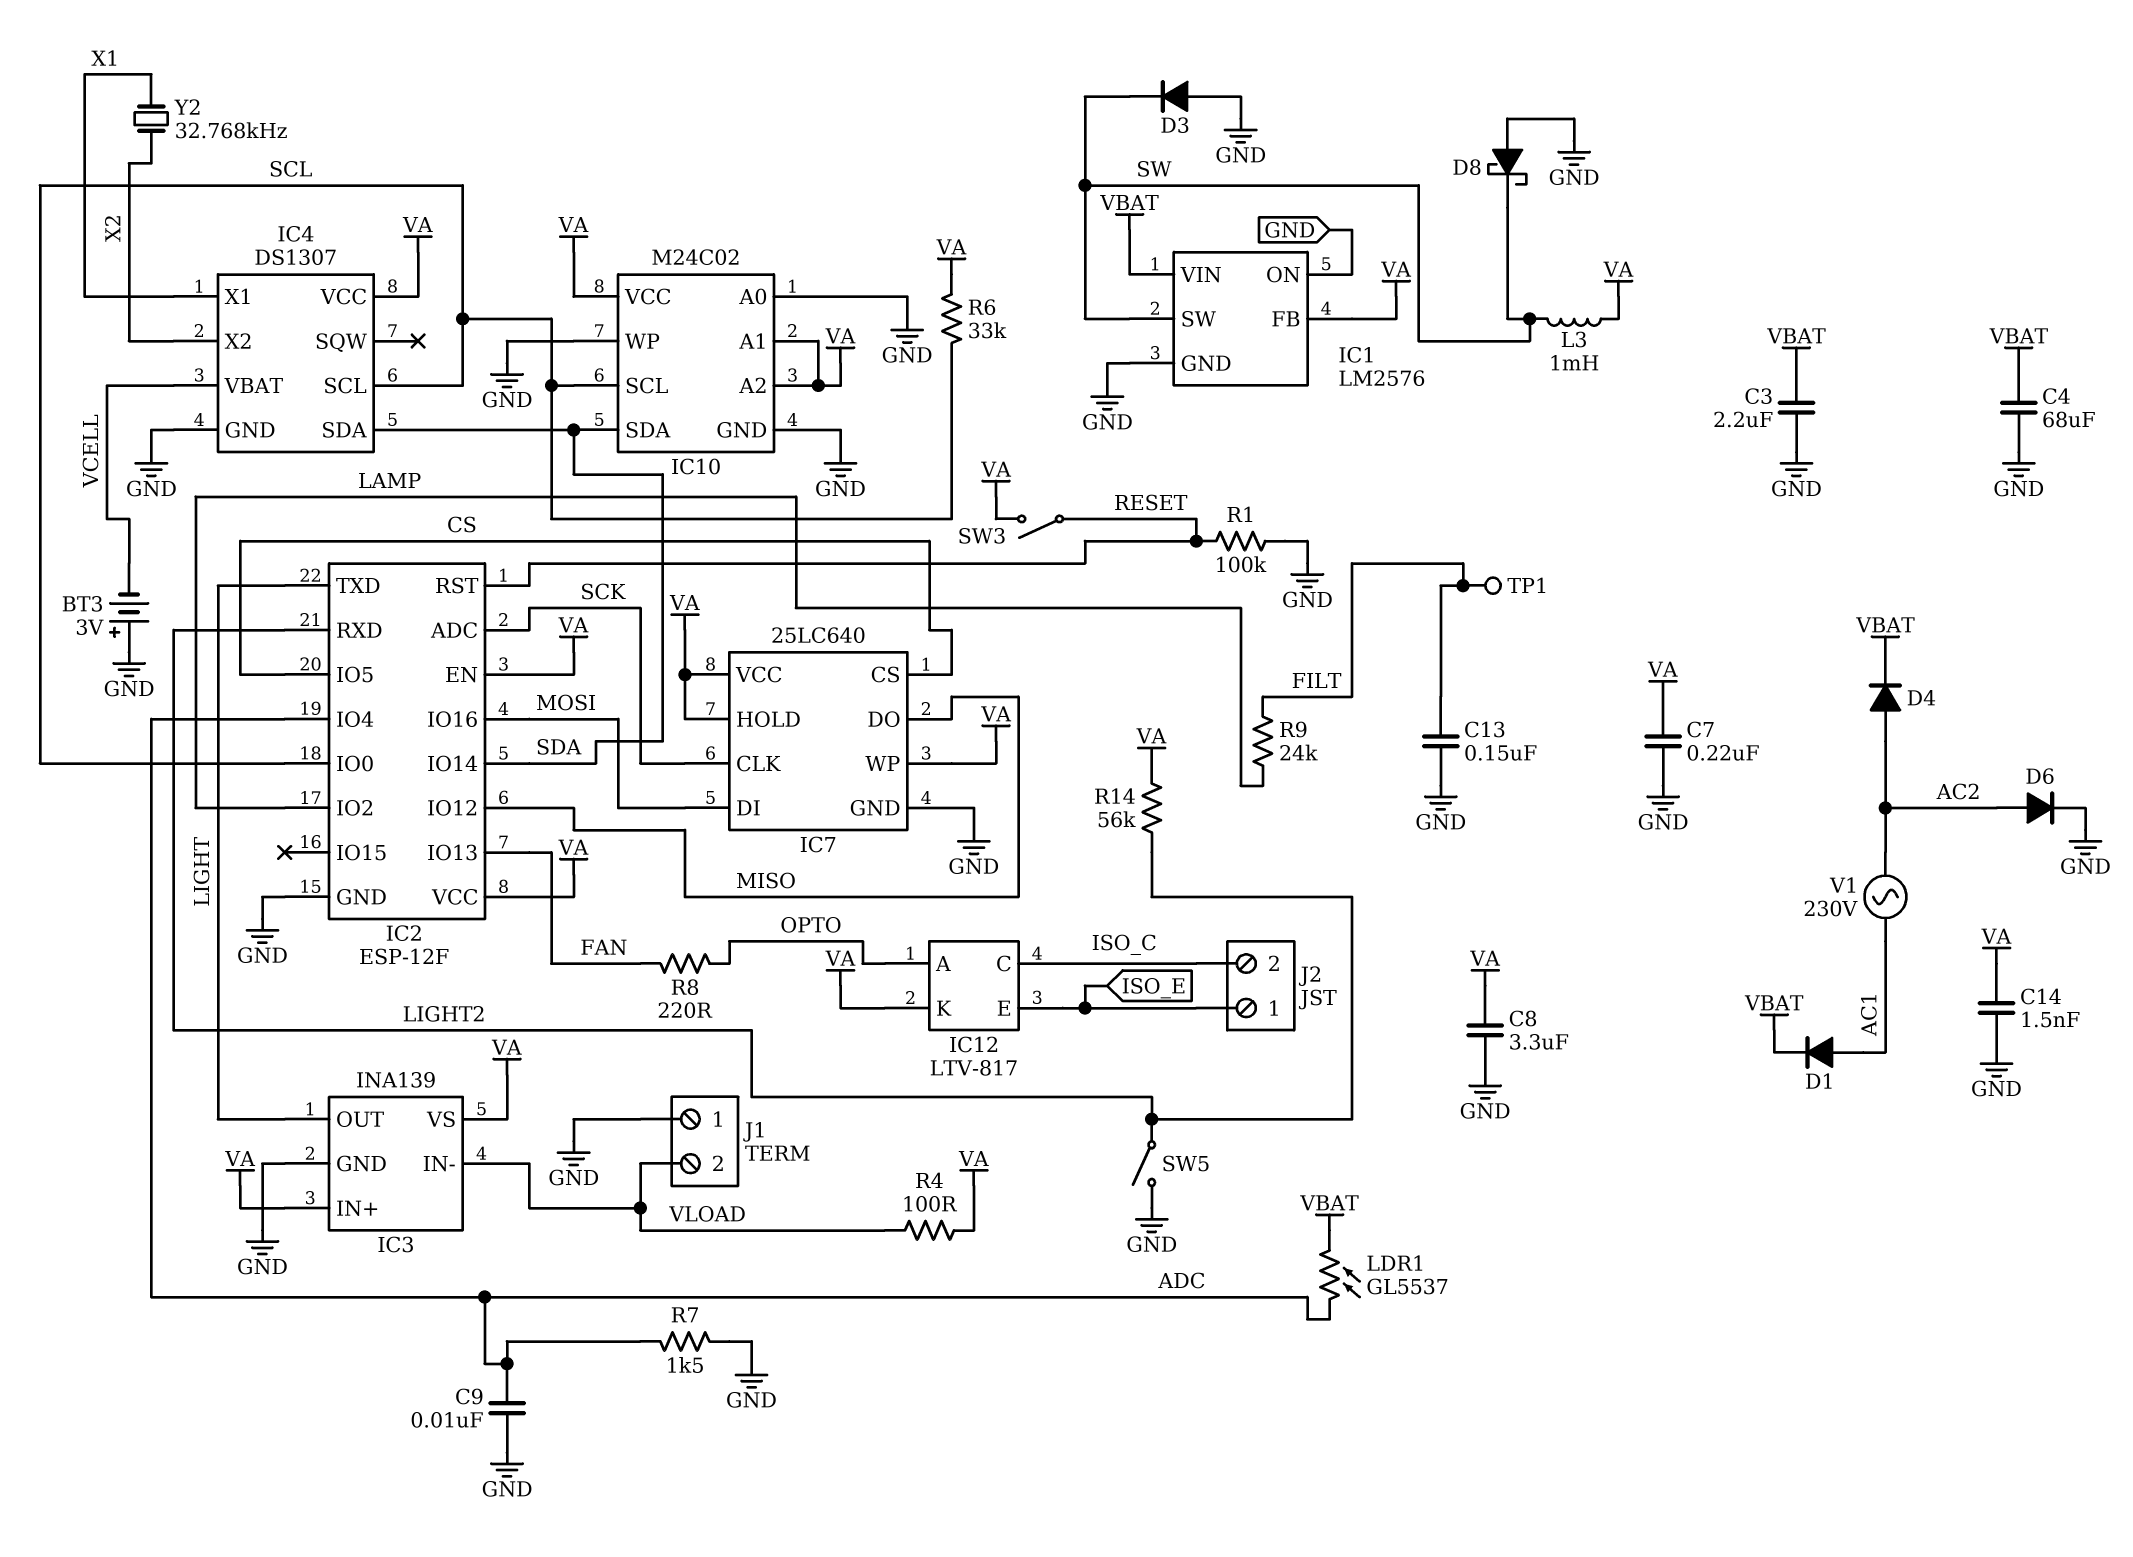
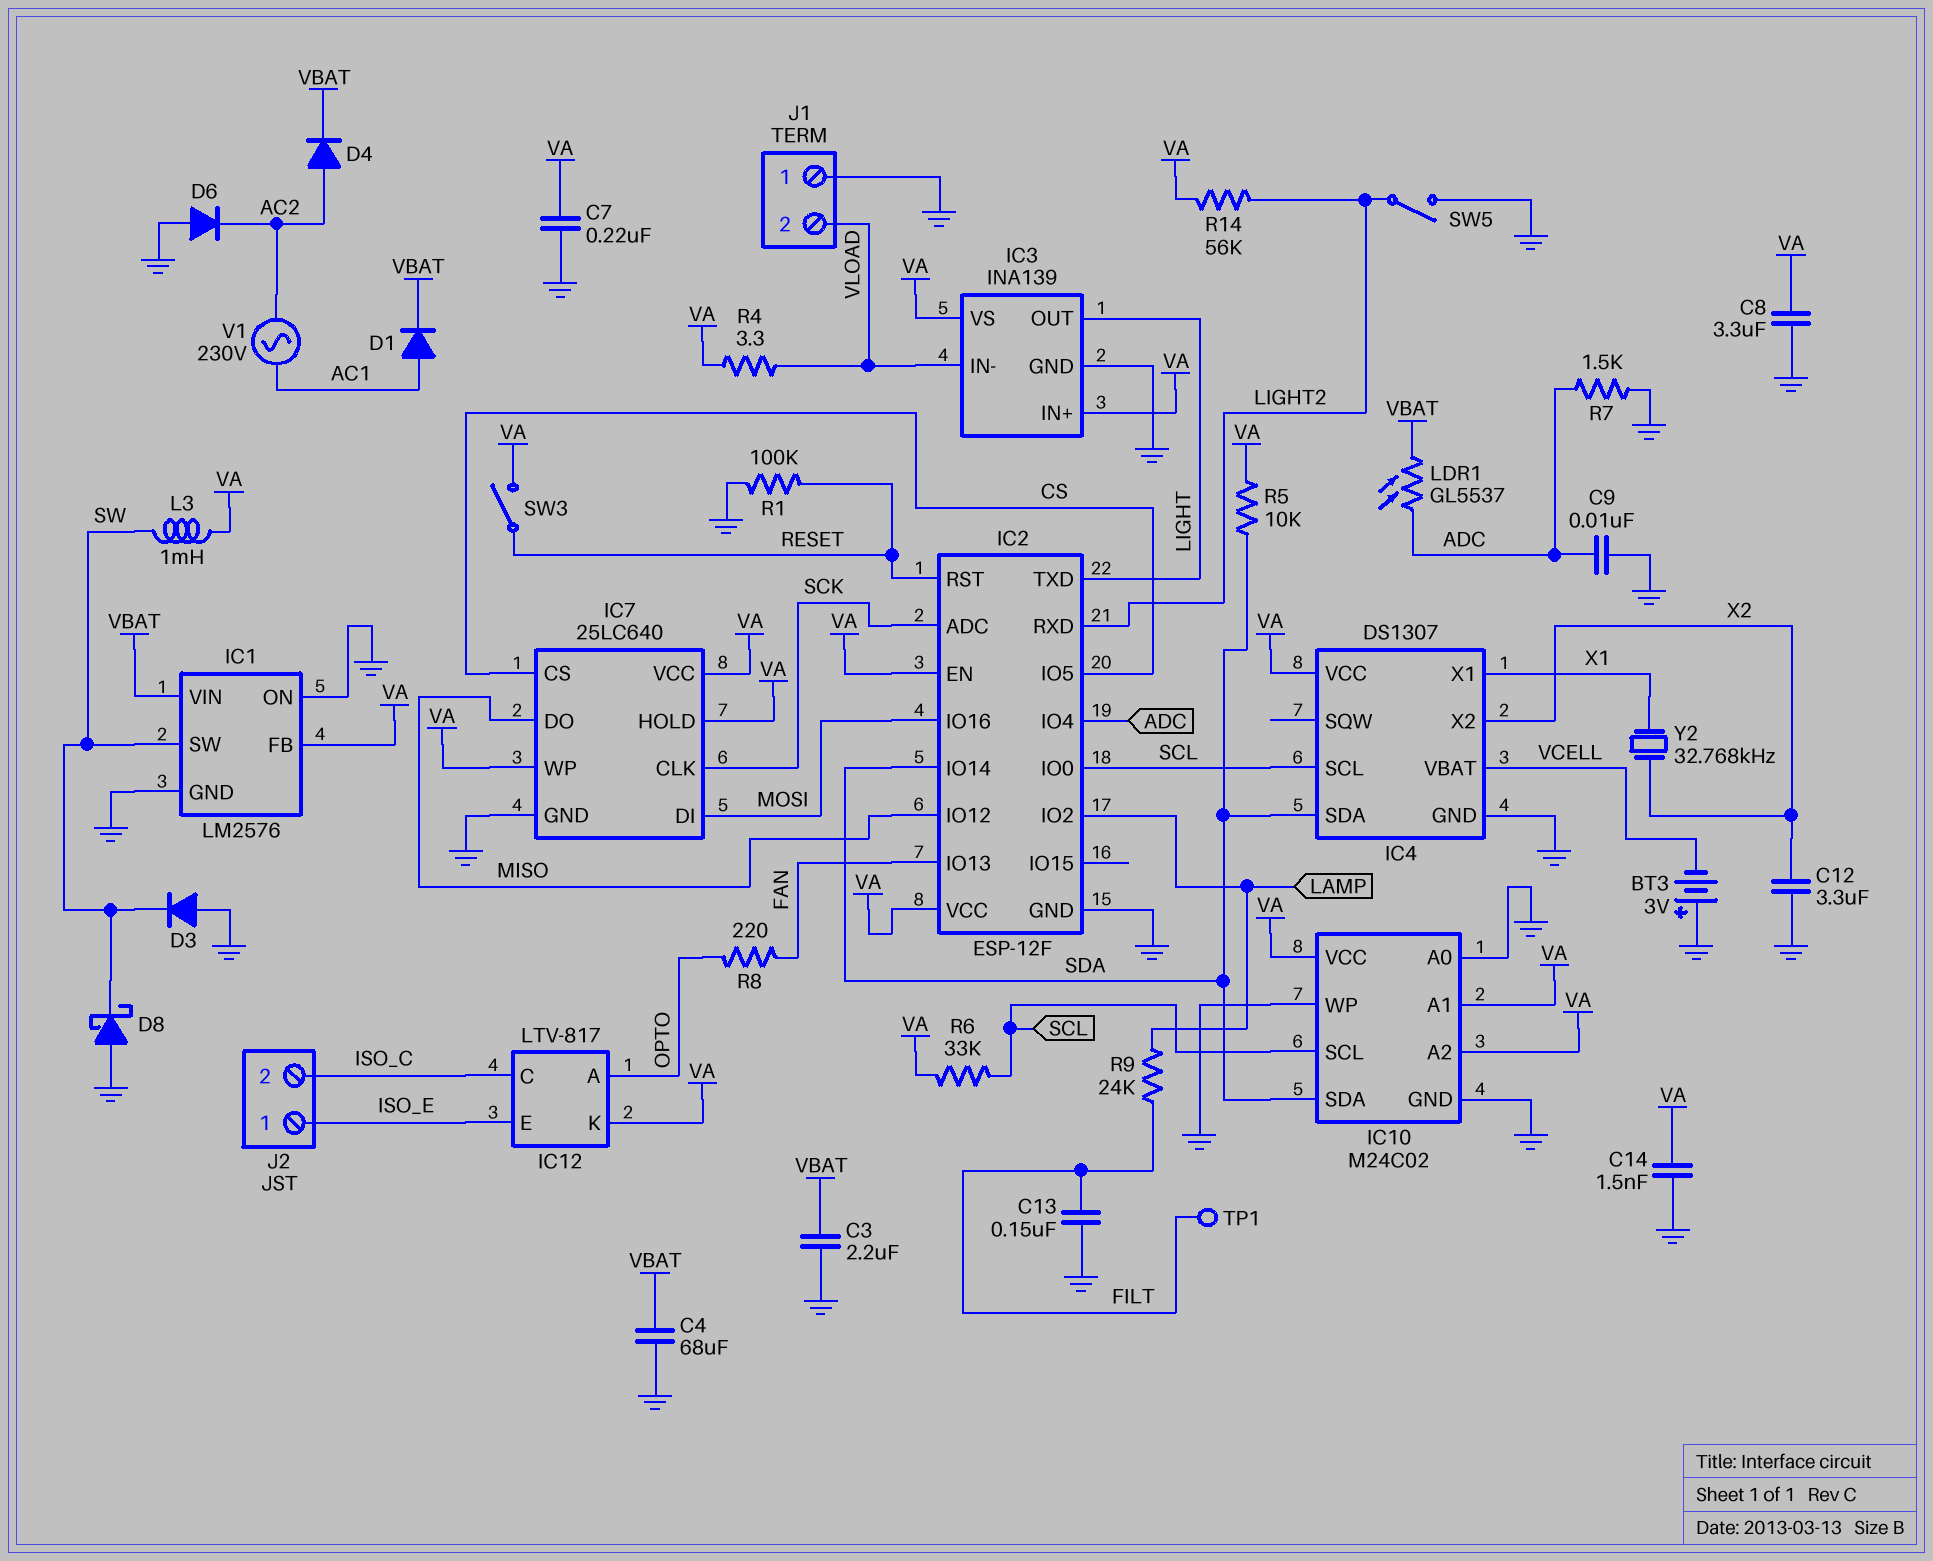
C12: none -> 3.3uF (GND, X2)
D6: diode (A AC2, K GND) -> diode (A GND, K AC2)
R4: 100 (VA, VLOAD) -> 3.3 (VA, VLOAD)
R5: none -> 10k (SDA, VA)

